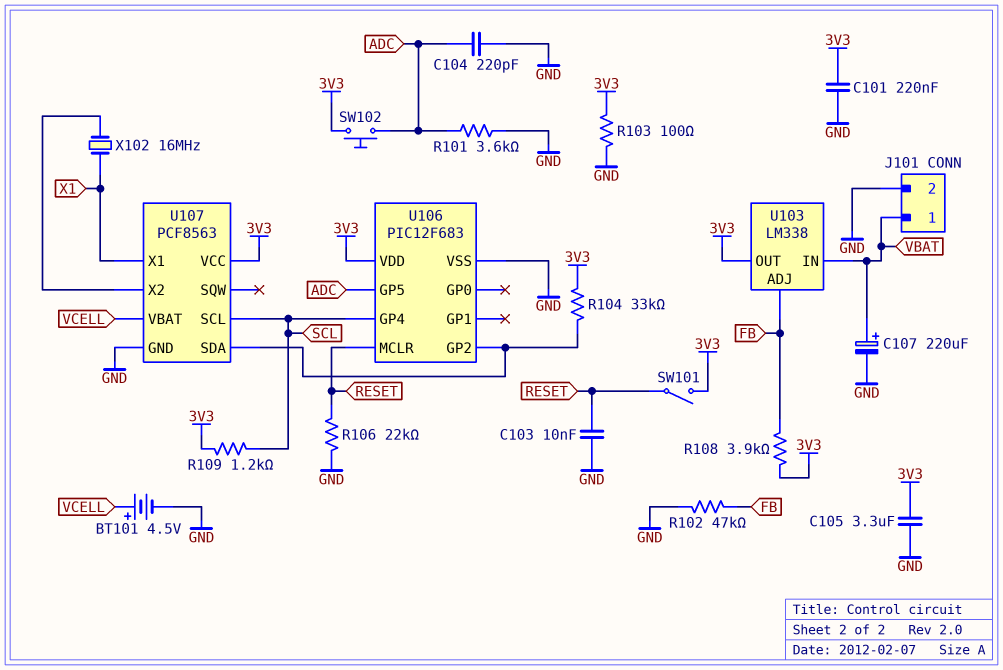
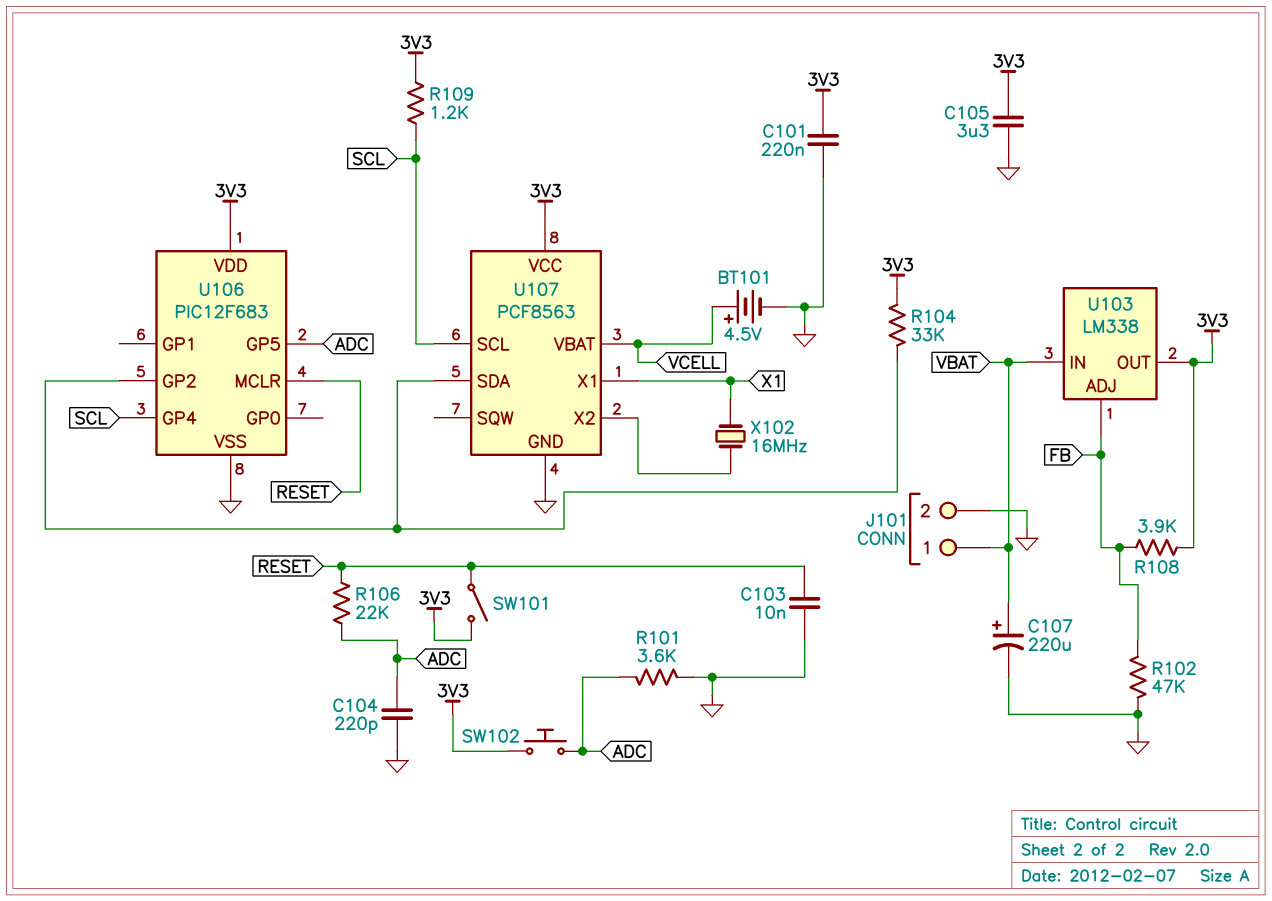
R103: 100 (3V3, GND) -> none
R106: 22k (GND, RESET) -> 22k (ADC, RESET)

